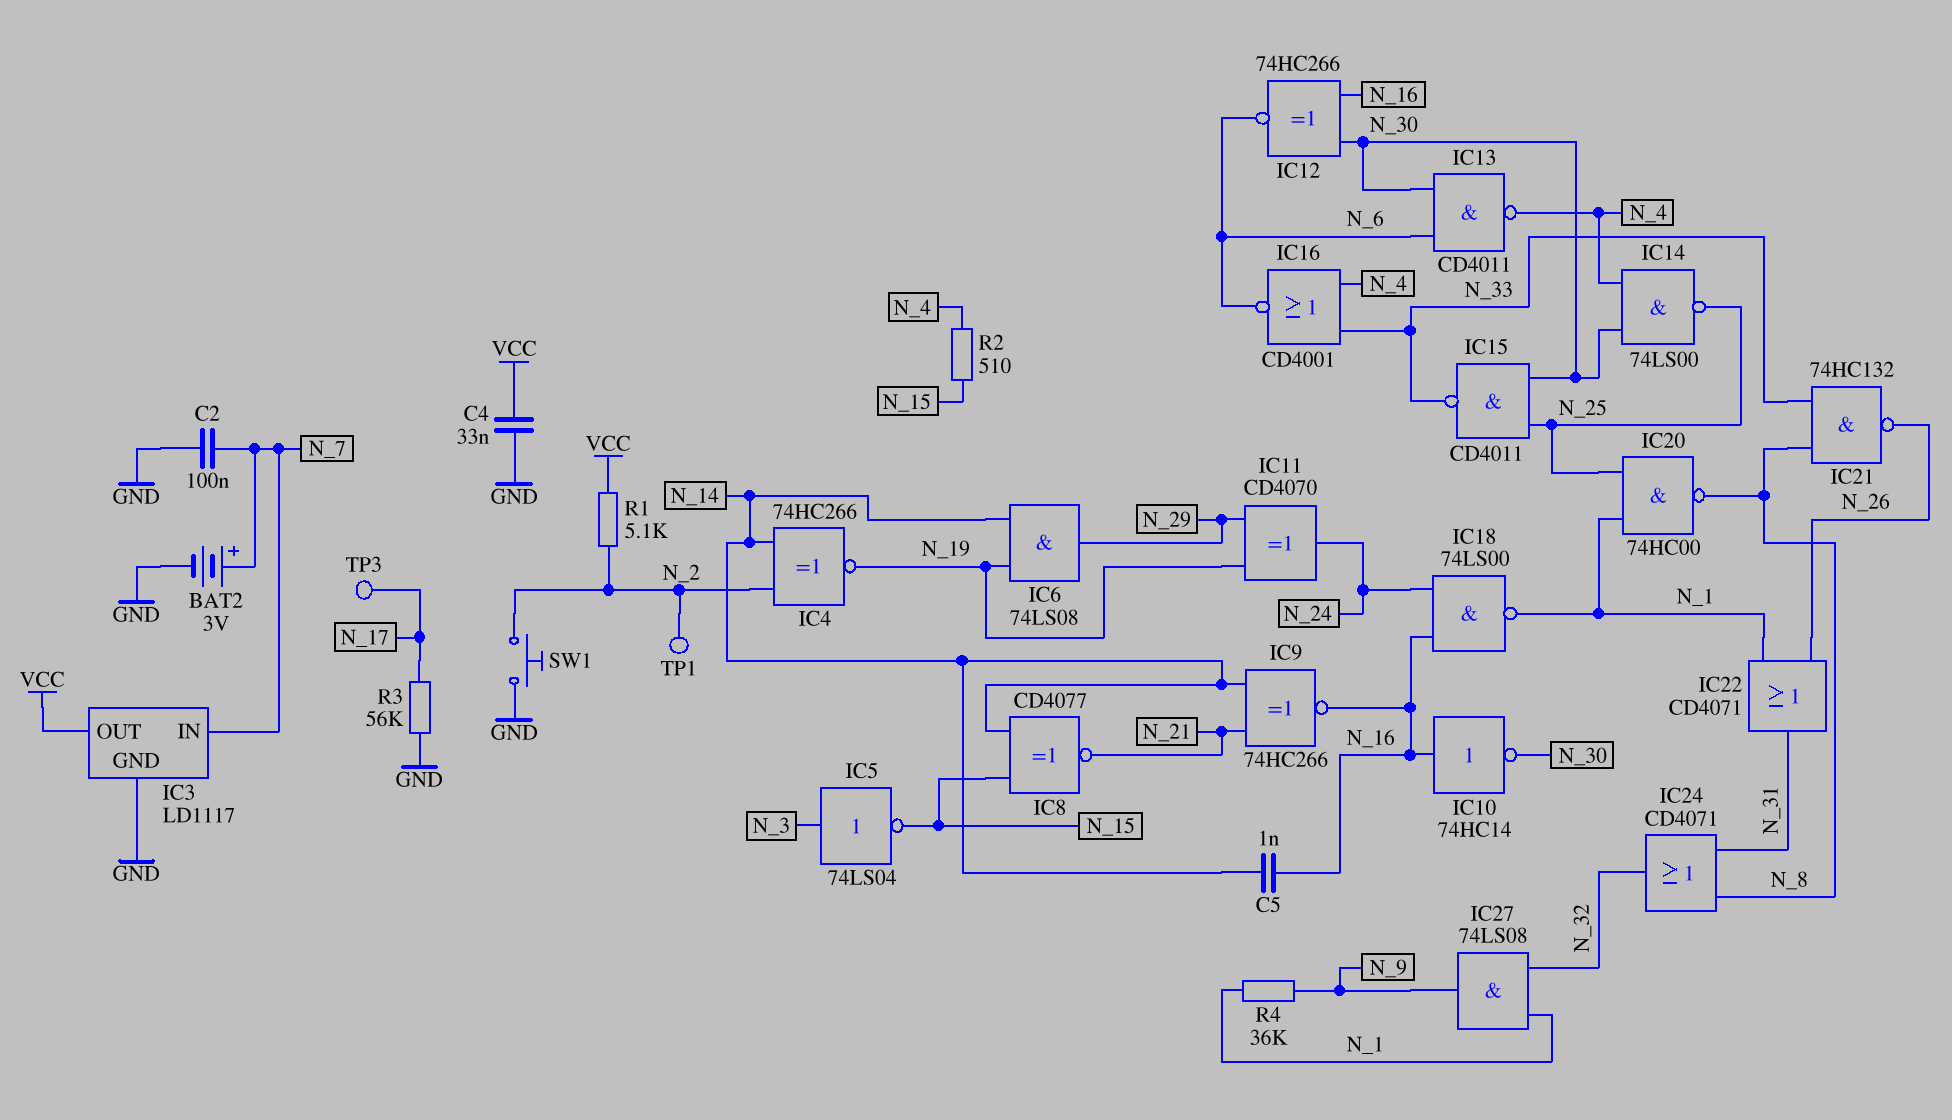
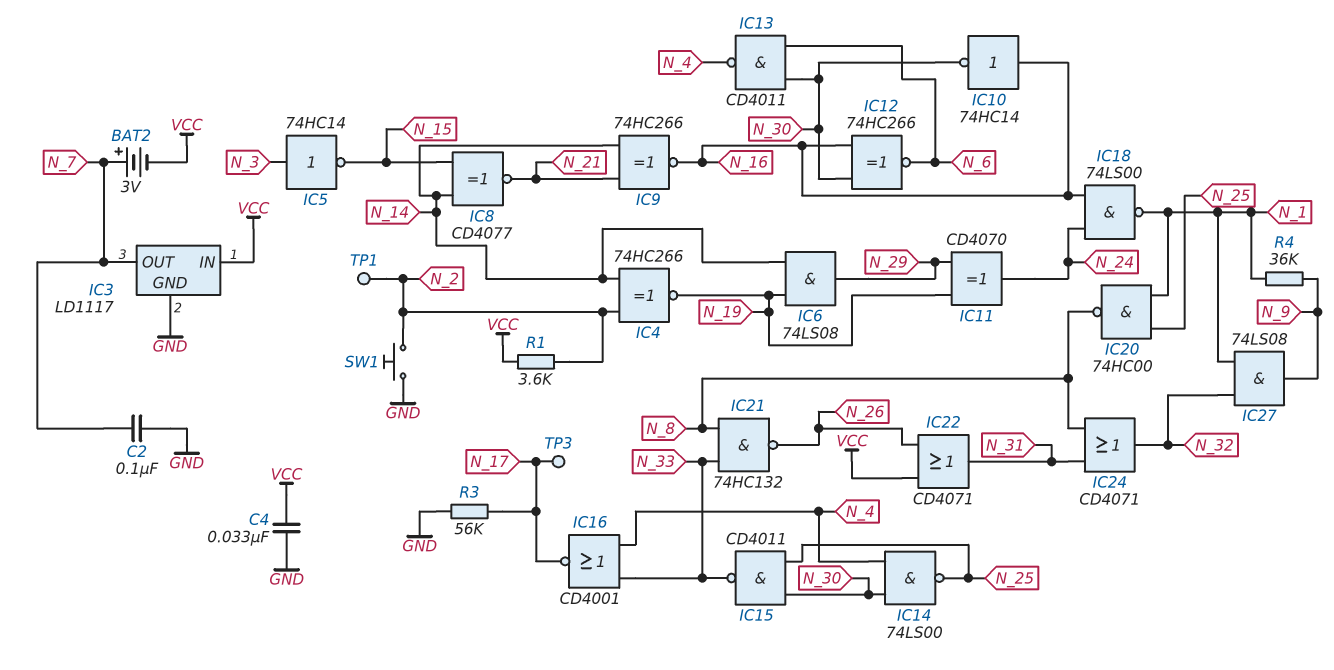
BAT2: 3V (plus N_7, minus GND) -> 3V (plus N_7, minus VCC)
C5: 1nF (N_14, N_16) -> none
IC3 pin IN: N_7 -> VCC
IC3 pin OUT: VCC -> N_7
IC5: NOT 74LS04 (in N_3, out N_15) -> NOT 74HC14 (in N_3, out N_15)
IC16: NOR CD4001 (in N_4, in N_33, out N_6) -> NOR CD4001 (in N_4, in N_33, out N_17)
IC22: OR CD4071 (in N_1, in N_26, out N_31) -> OR CD4071 (in N_26, in VCC, out N_31)
R1: 5.1k (N_2, VCC) -> 3.6k (N_2, VCC)
R2: 510 (N_4, N_15) -> none

